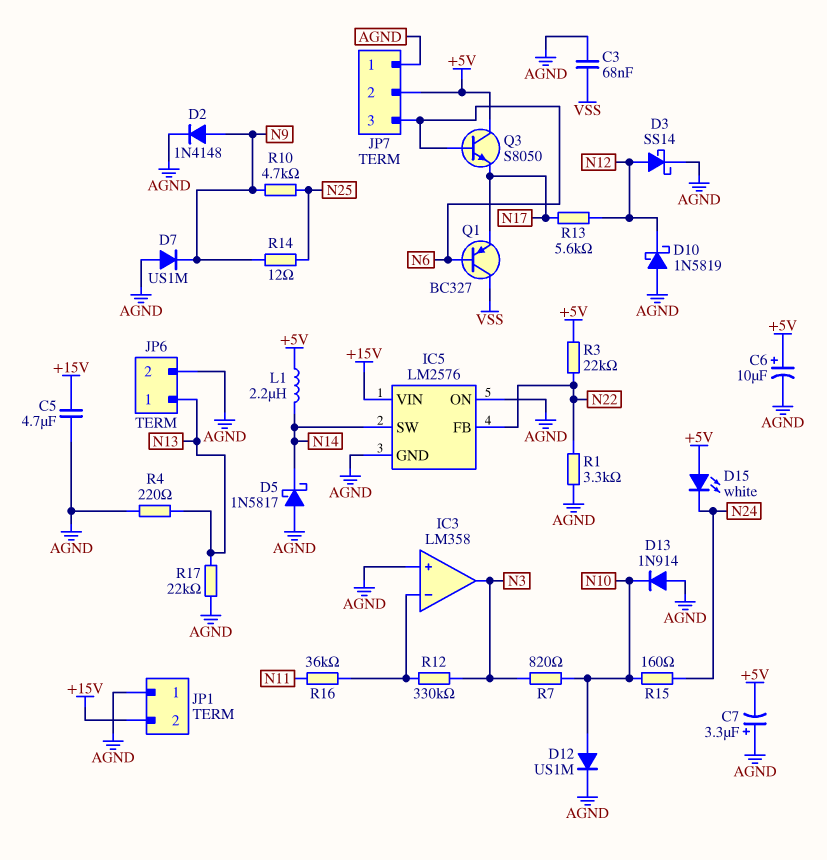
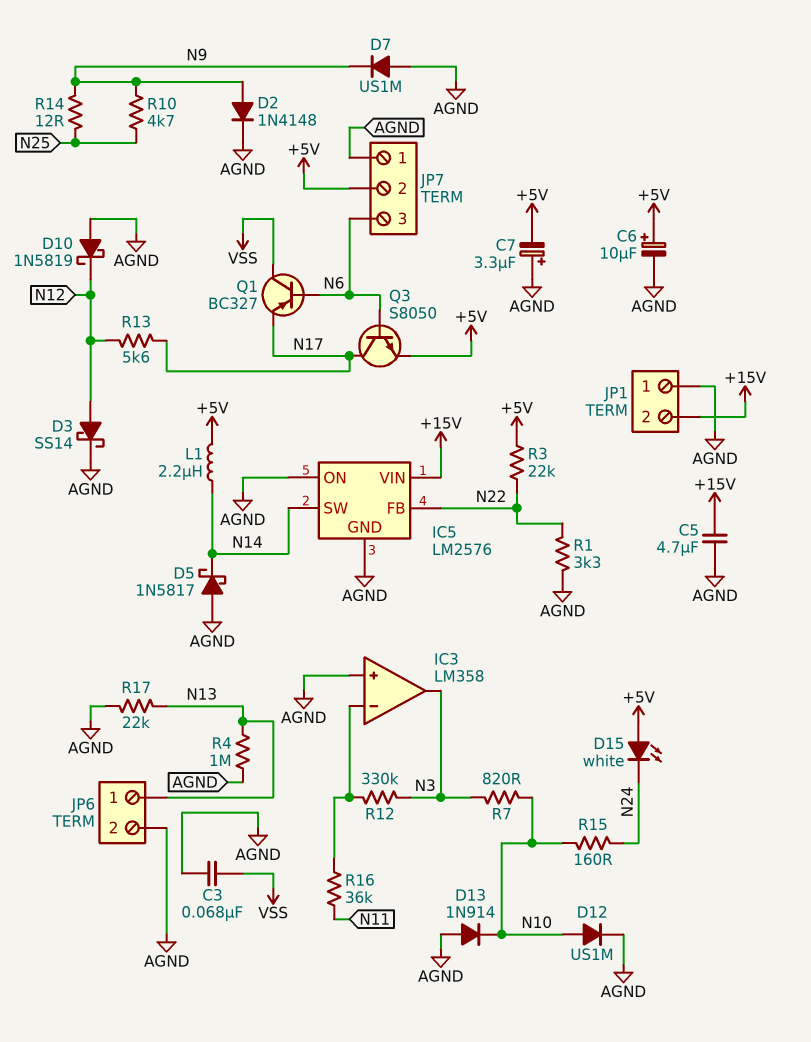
Q3: NPN S8050 (B N6, C +5V, E N17) -> NPN S8050 (B N6, C N17, E +5V)
R4: 220 (AGND, N13) -> 1M (AGND, N13)

